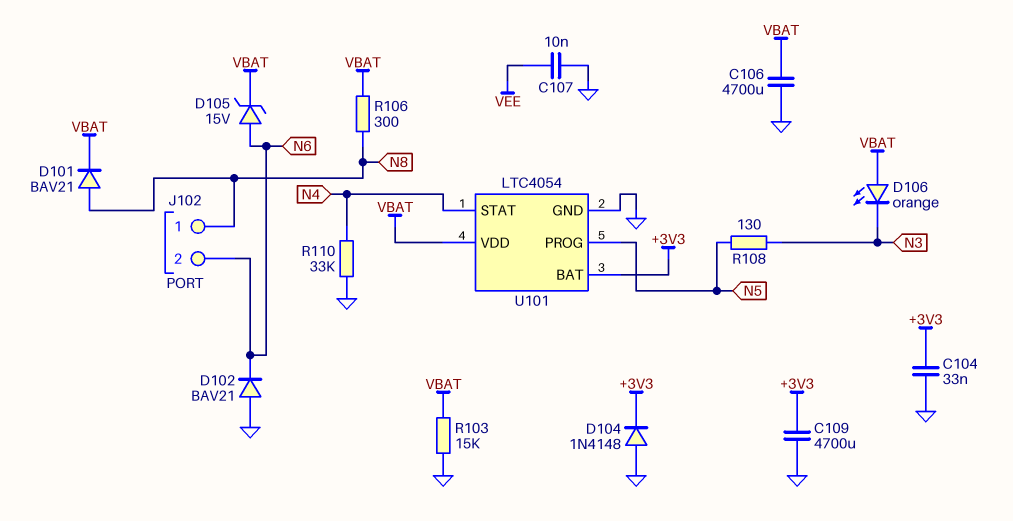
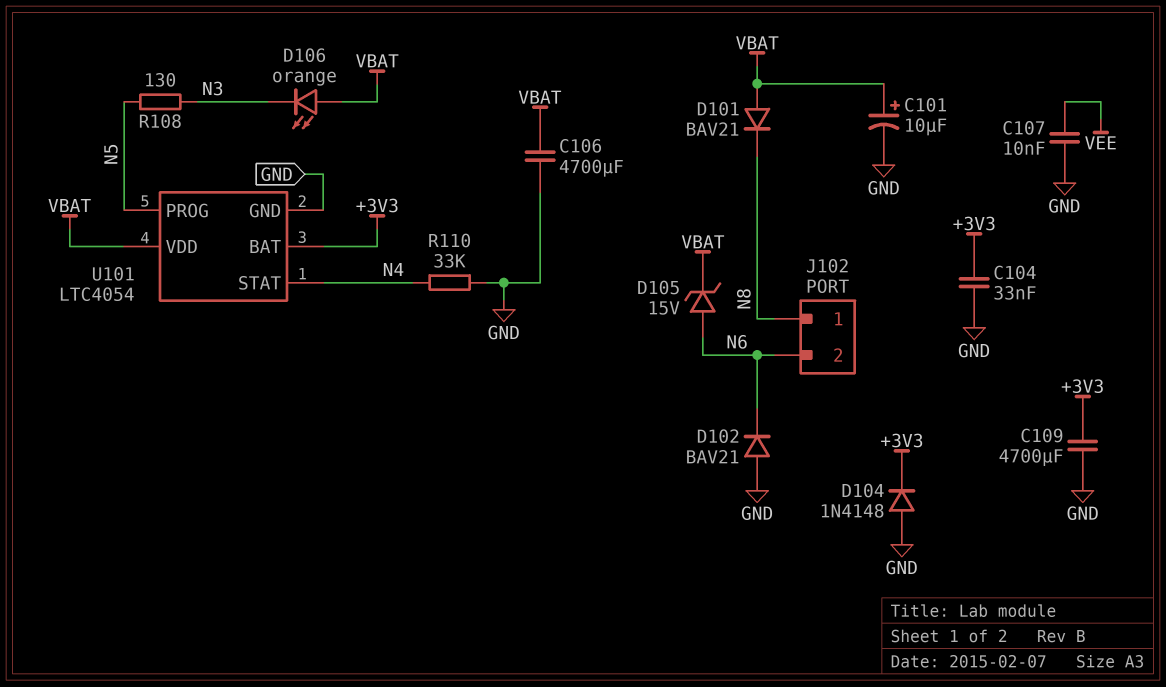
C101: none -> 10uF (plus VBAT, minus GND)
D101: diode BAV21 (A N8, K VBAT) -> diode BAV21 (A VBAT, K N8)
R103: 15k (GND, VBAT) -> none
R106: 300 (N8, VBAT) -> none

